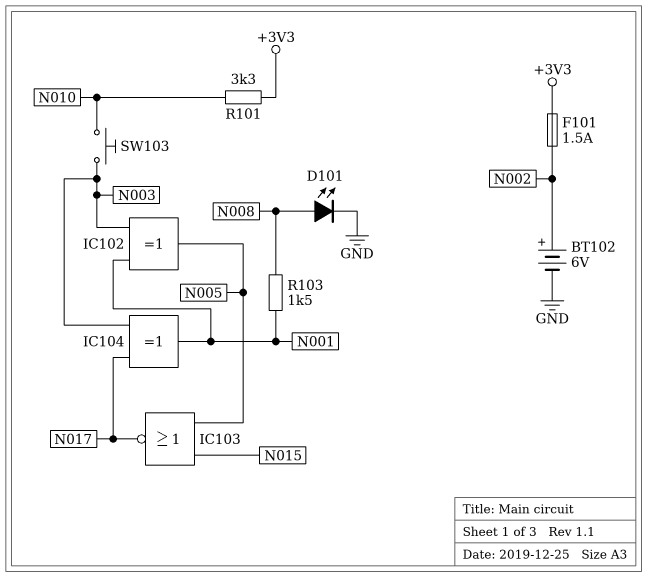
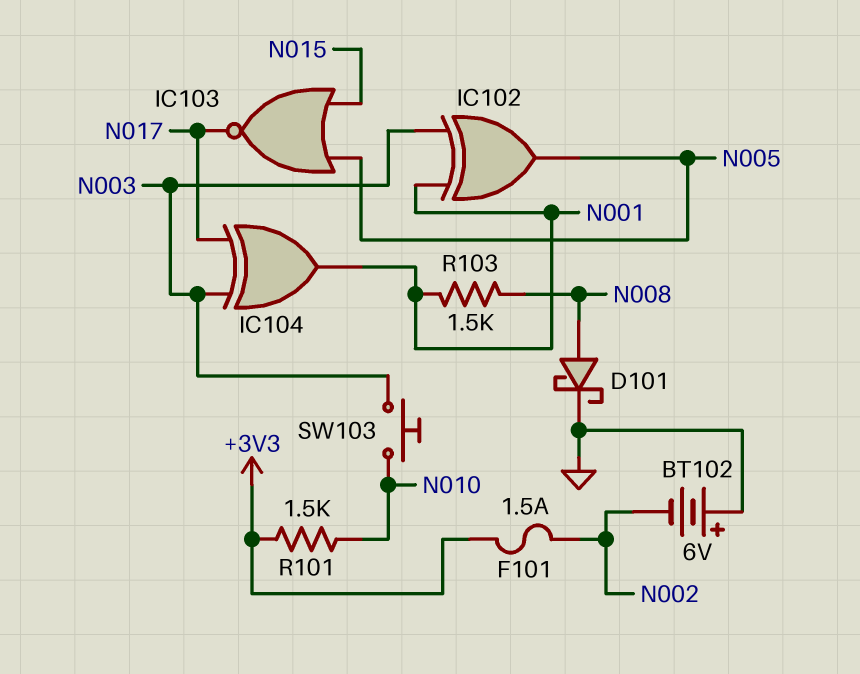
BT102: 6V (plus N002, minus GND) -> 6V (plus GND, minus N002)
D101: LED (A N008, K GND) -> schottky (A N008, K GND)
R101: 3.3k (+3V3, N010) -> 1.5k (+3V3, N010)

